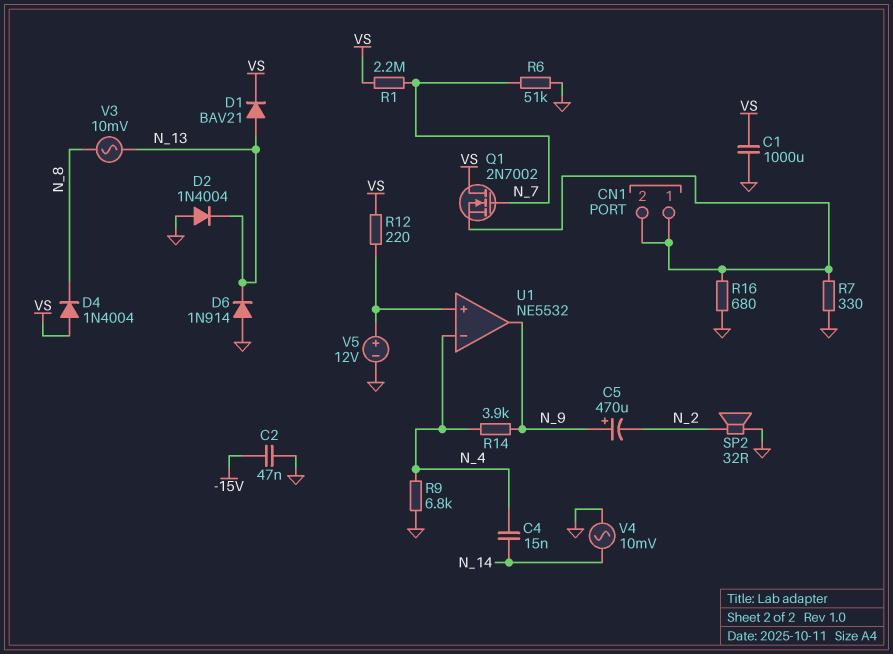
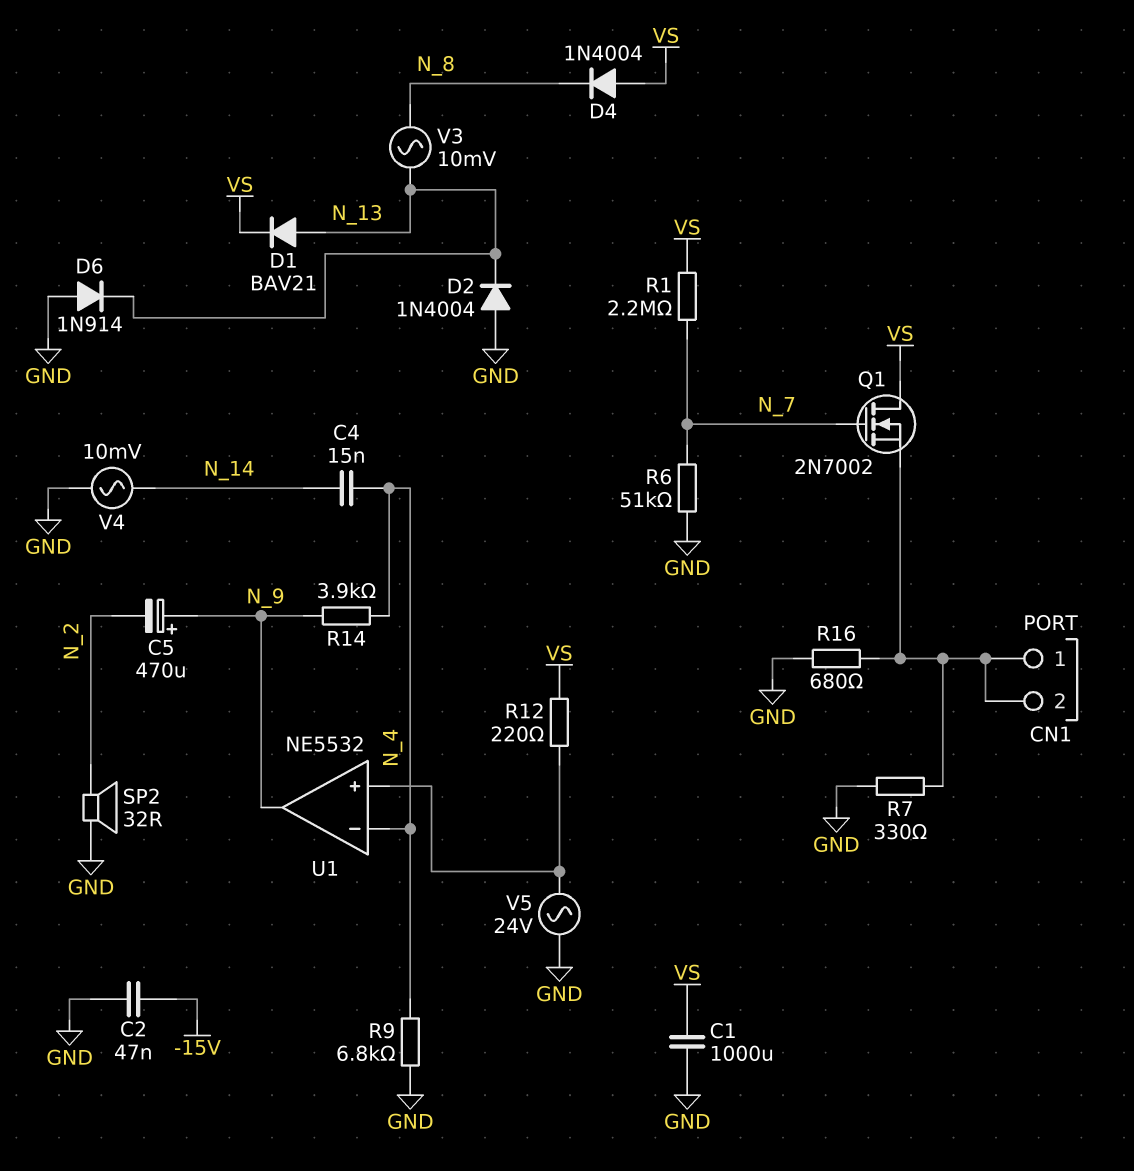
V5: 12V (plus U1/in+, minus GND) -> AC 24V (GND, U1/in+)

